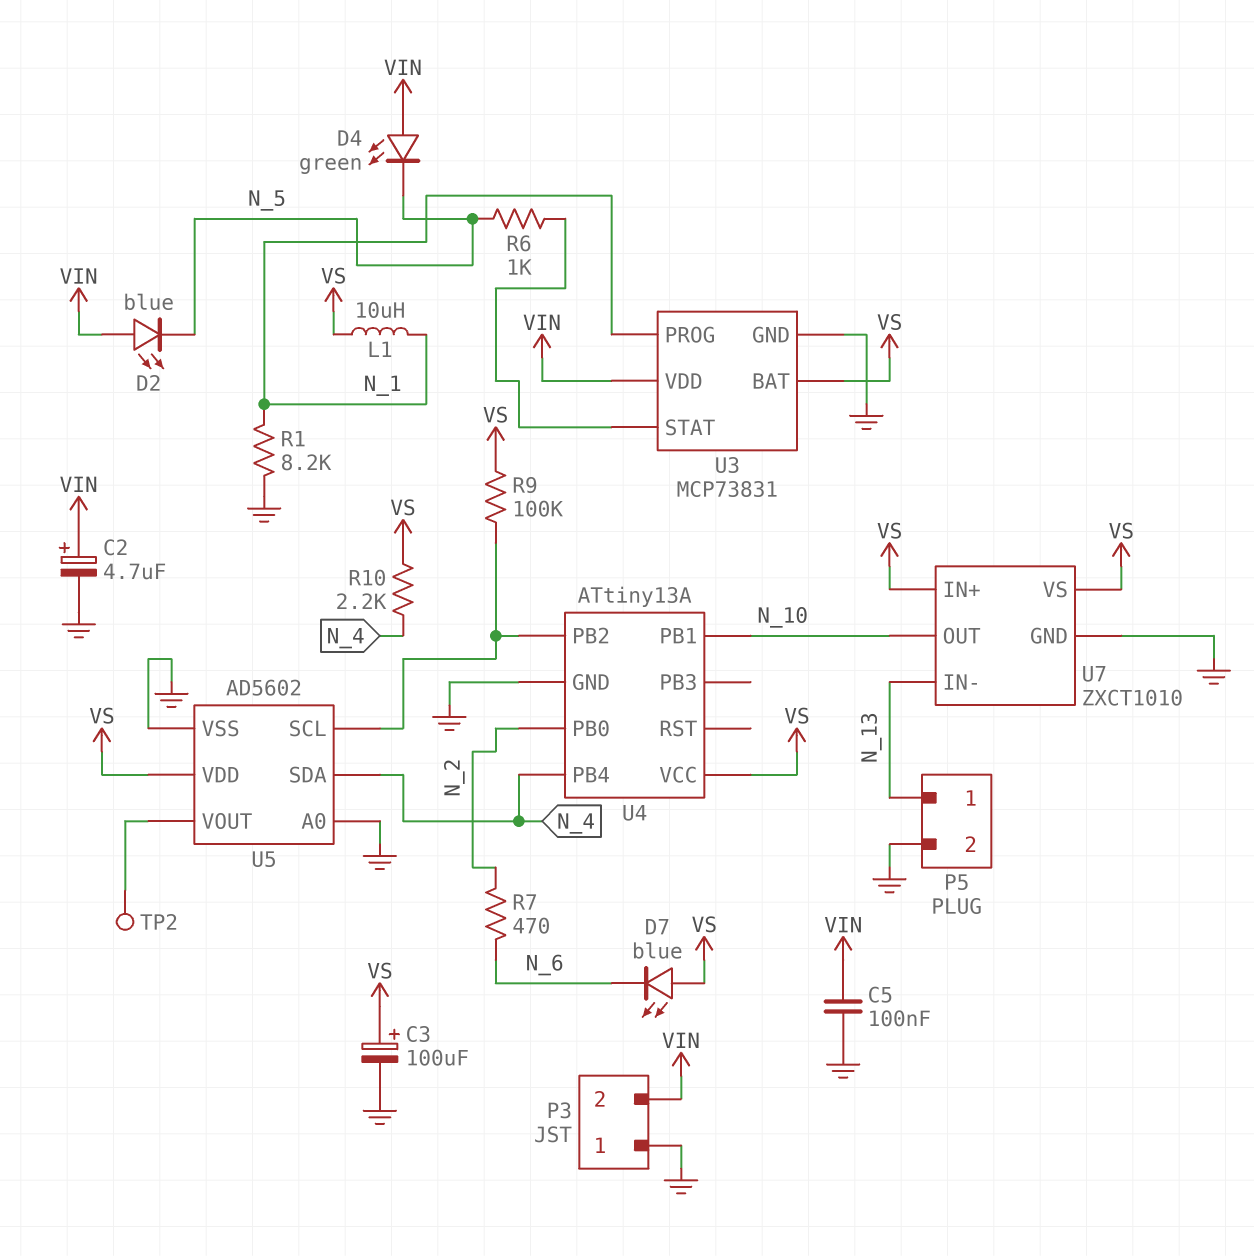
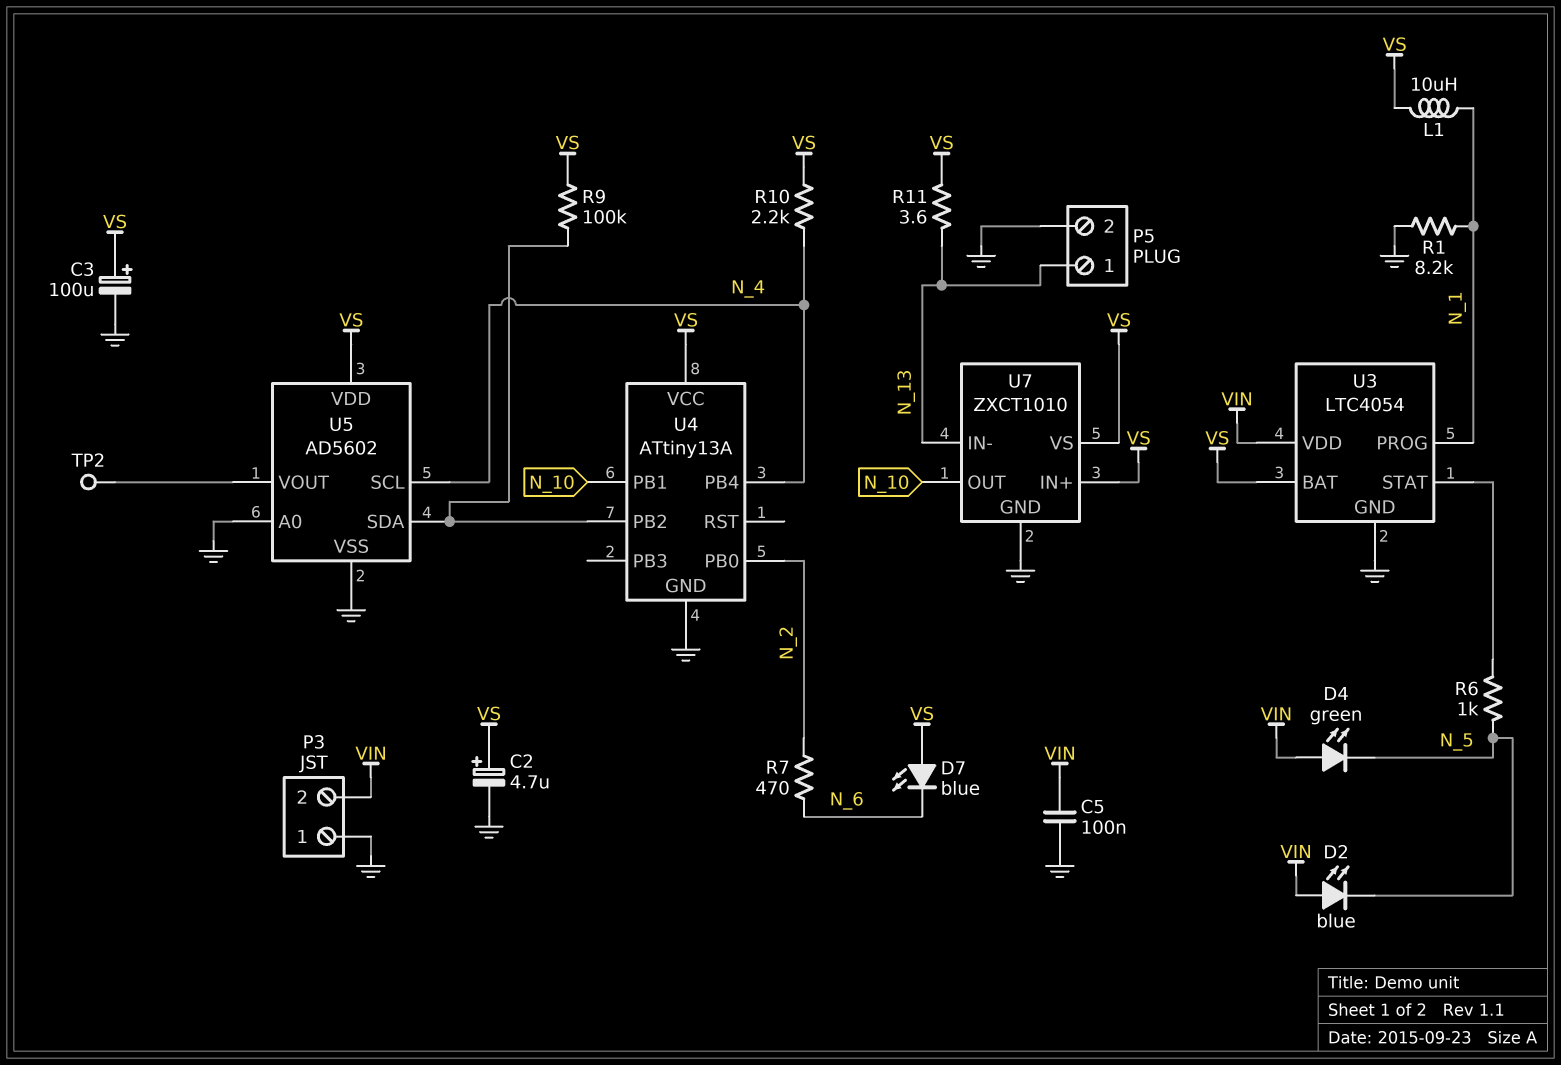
C2: 4.7uF (plus VIN, minus GND) -> 4.7uF (plus VS, minus GND)
R11: none -> 3.6 (N_13, VS)
U3: MCP73831 -> LTC4054
U5 pin SCL: U4/PB2 -> N_4
U5 pin SDA: N_4 -> U4/PB2

